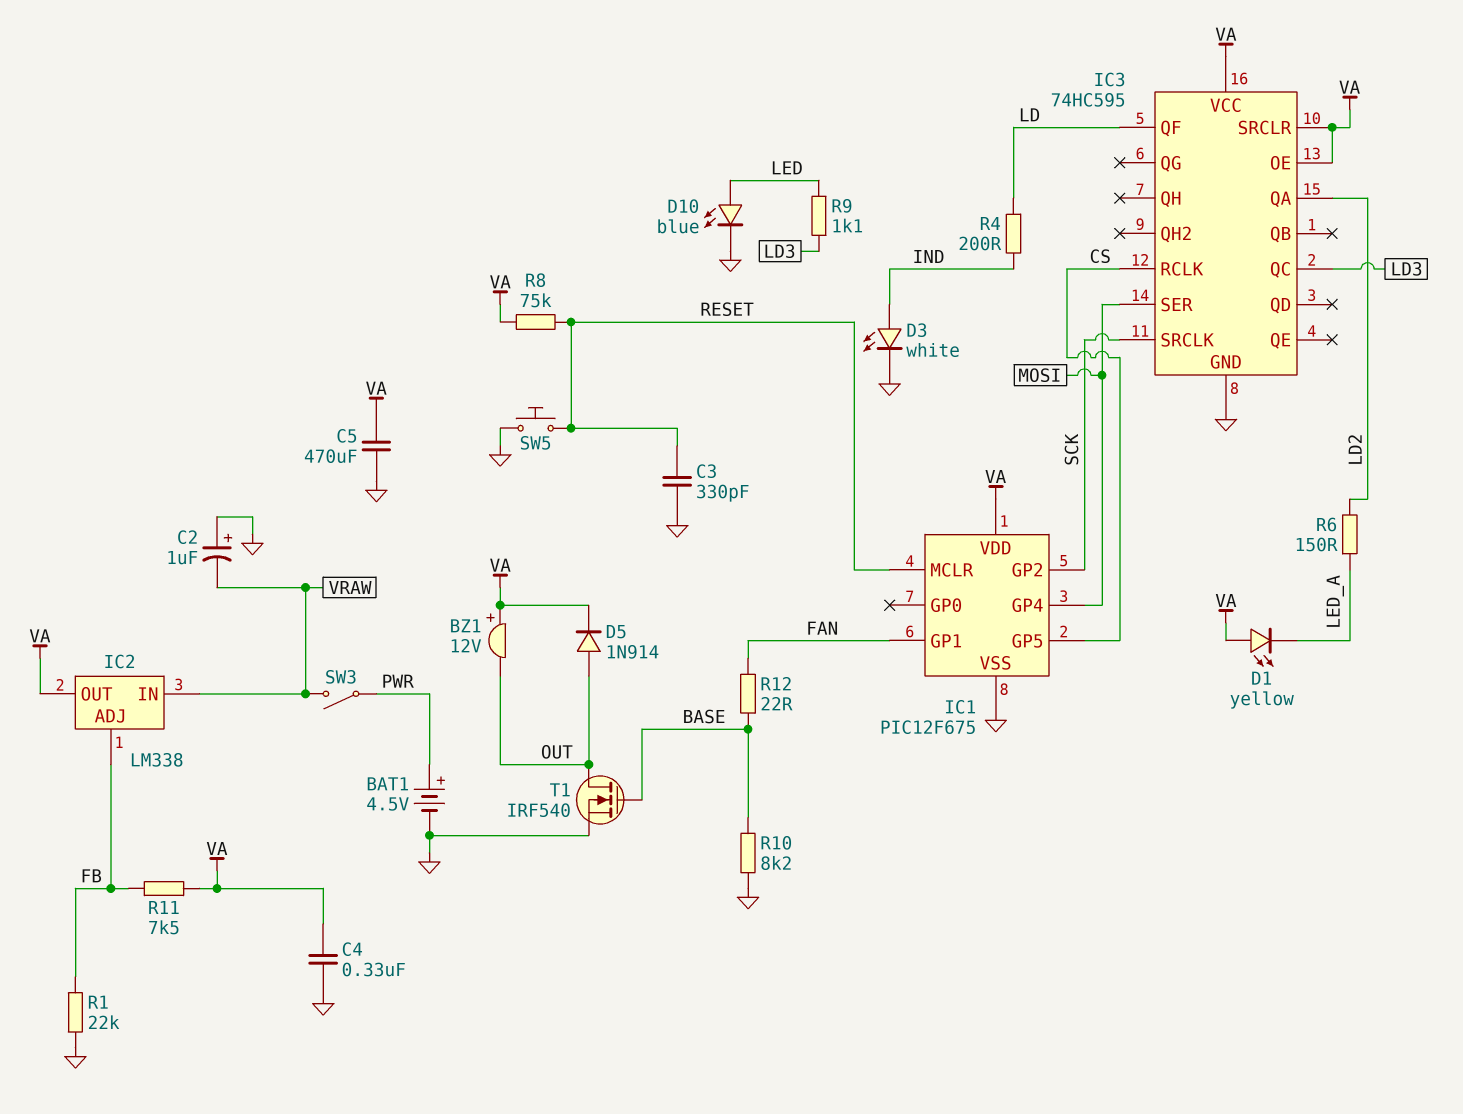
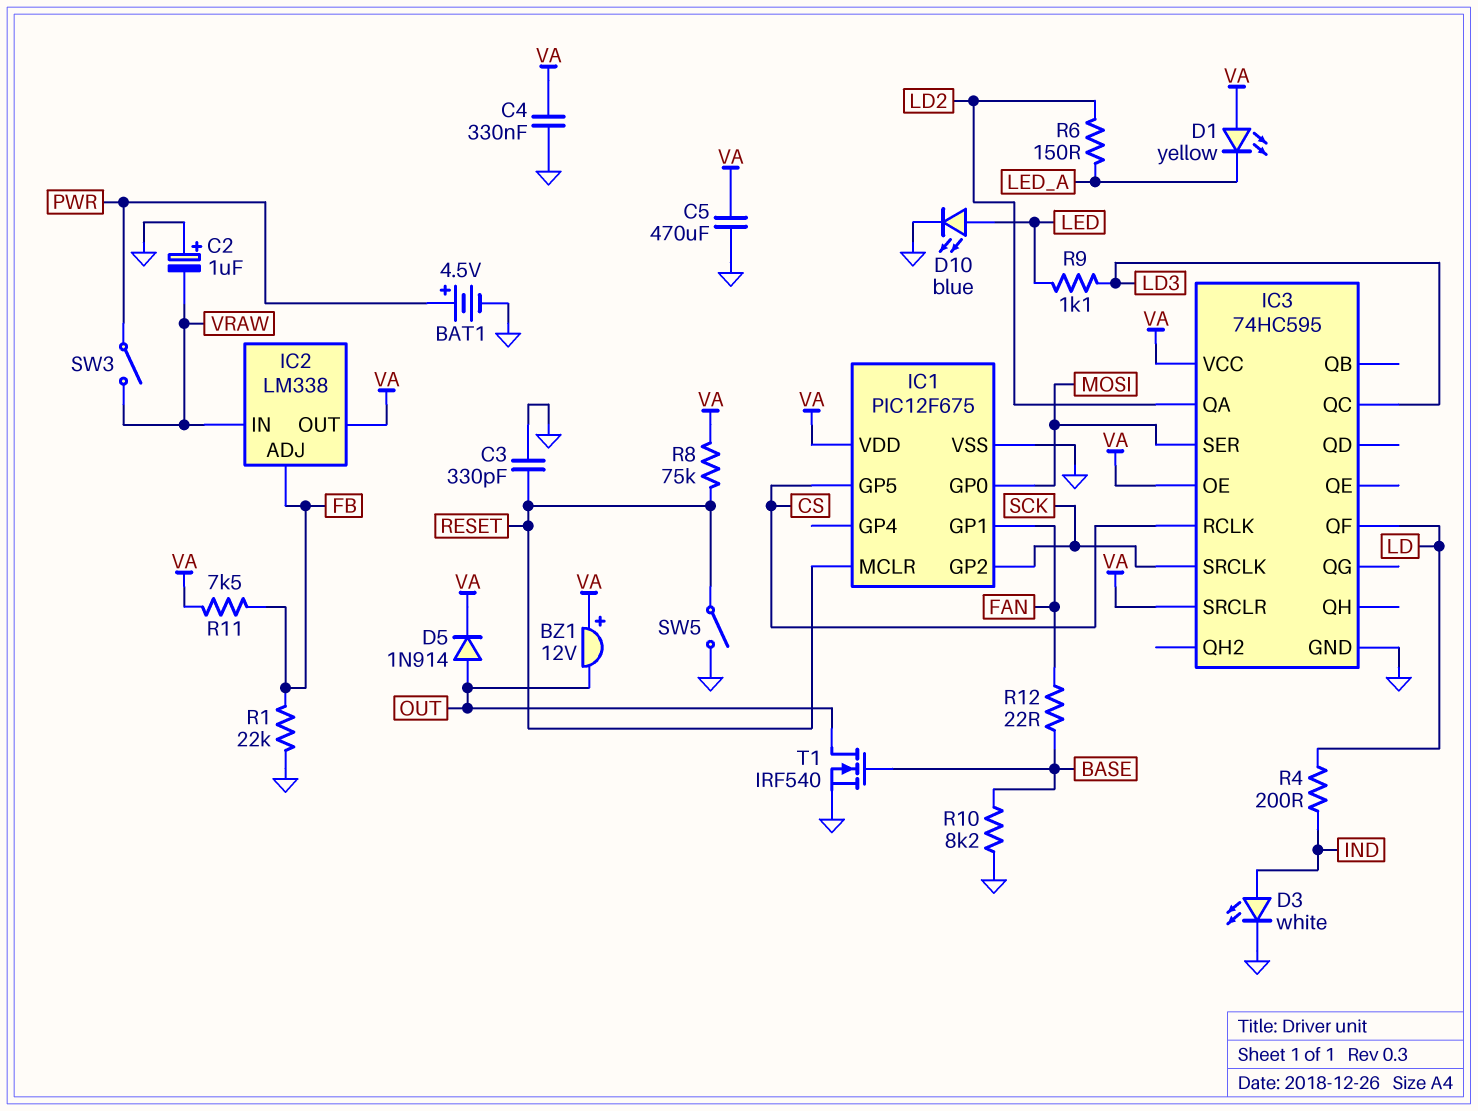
IC1 pin GP0: none -> MOSI
IC1 pin GP4: MOSI -> none
SW5: button (GND, RESET) -> switch (GND, RESET)

